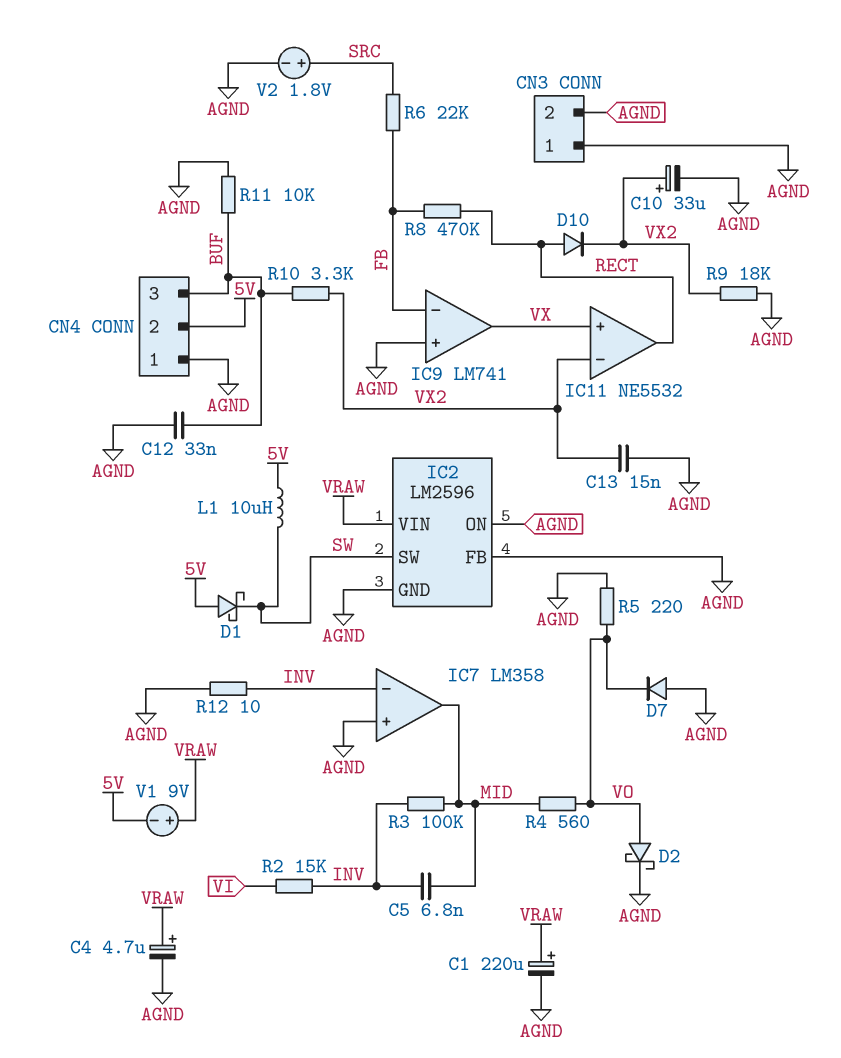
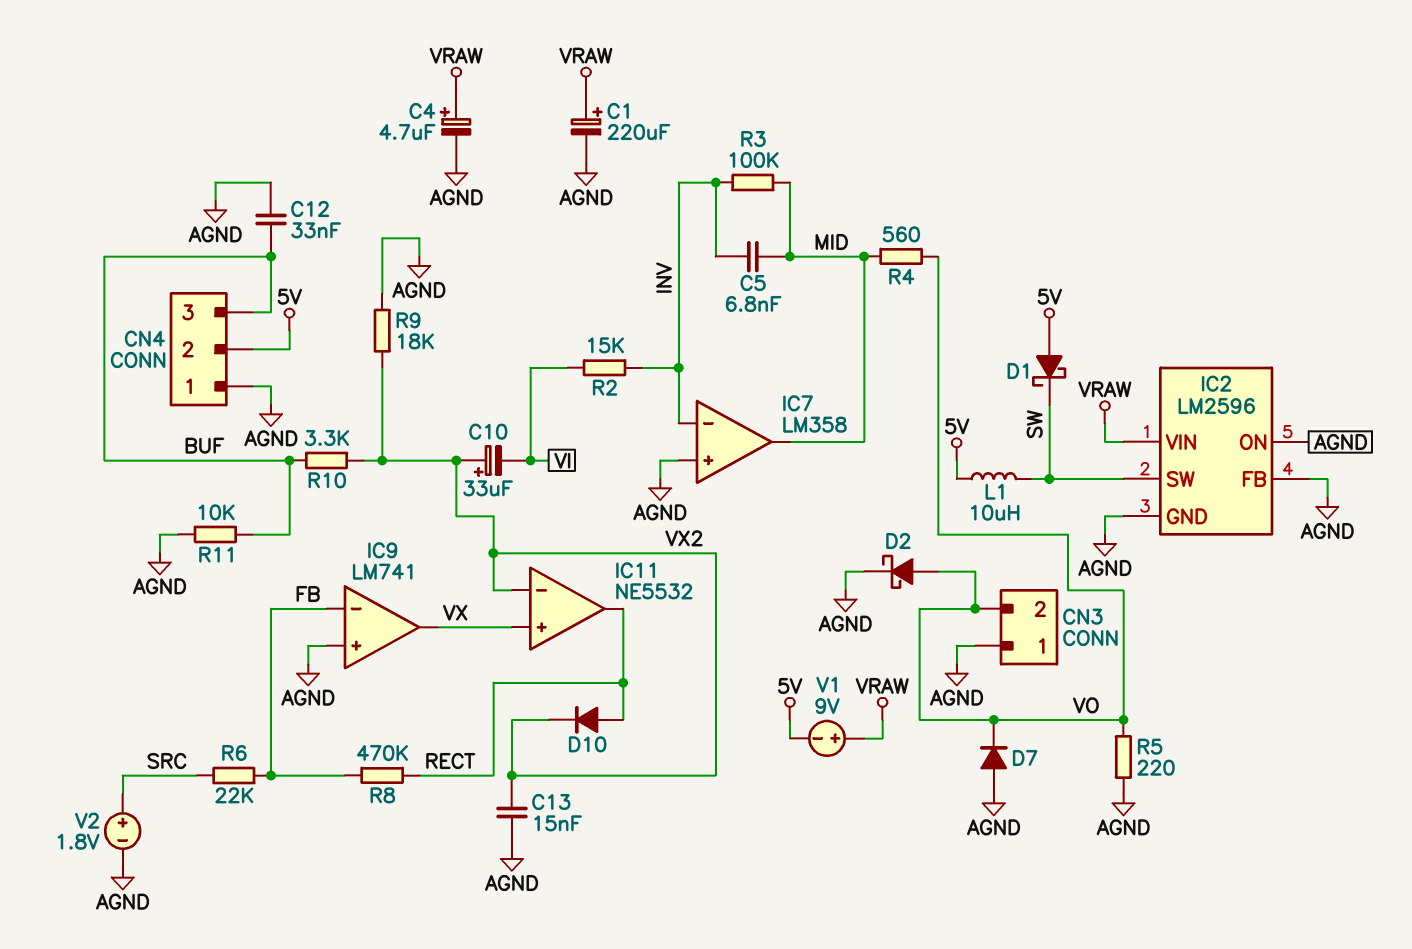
C10: 33uF (plus VX2, minus AGND) -> 33uF (plus VX2, minus VI)
CN3 pin 2: AGND -> VO
R12: 10 (AGND, INV) -> none

